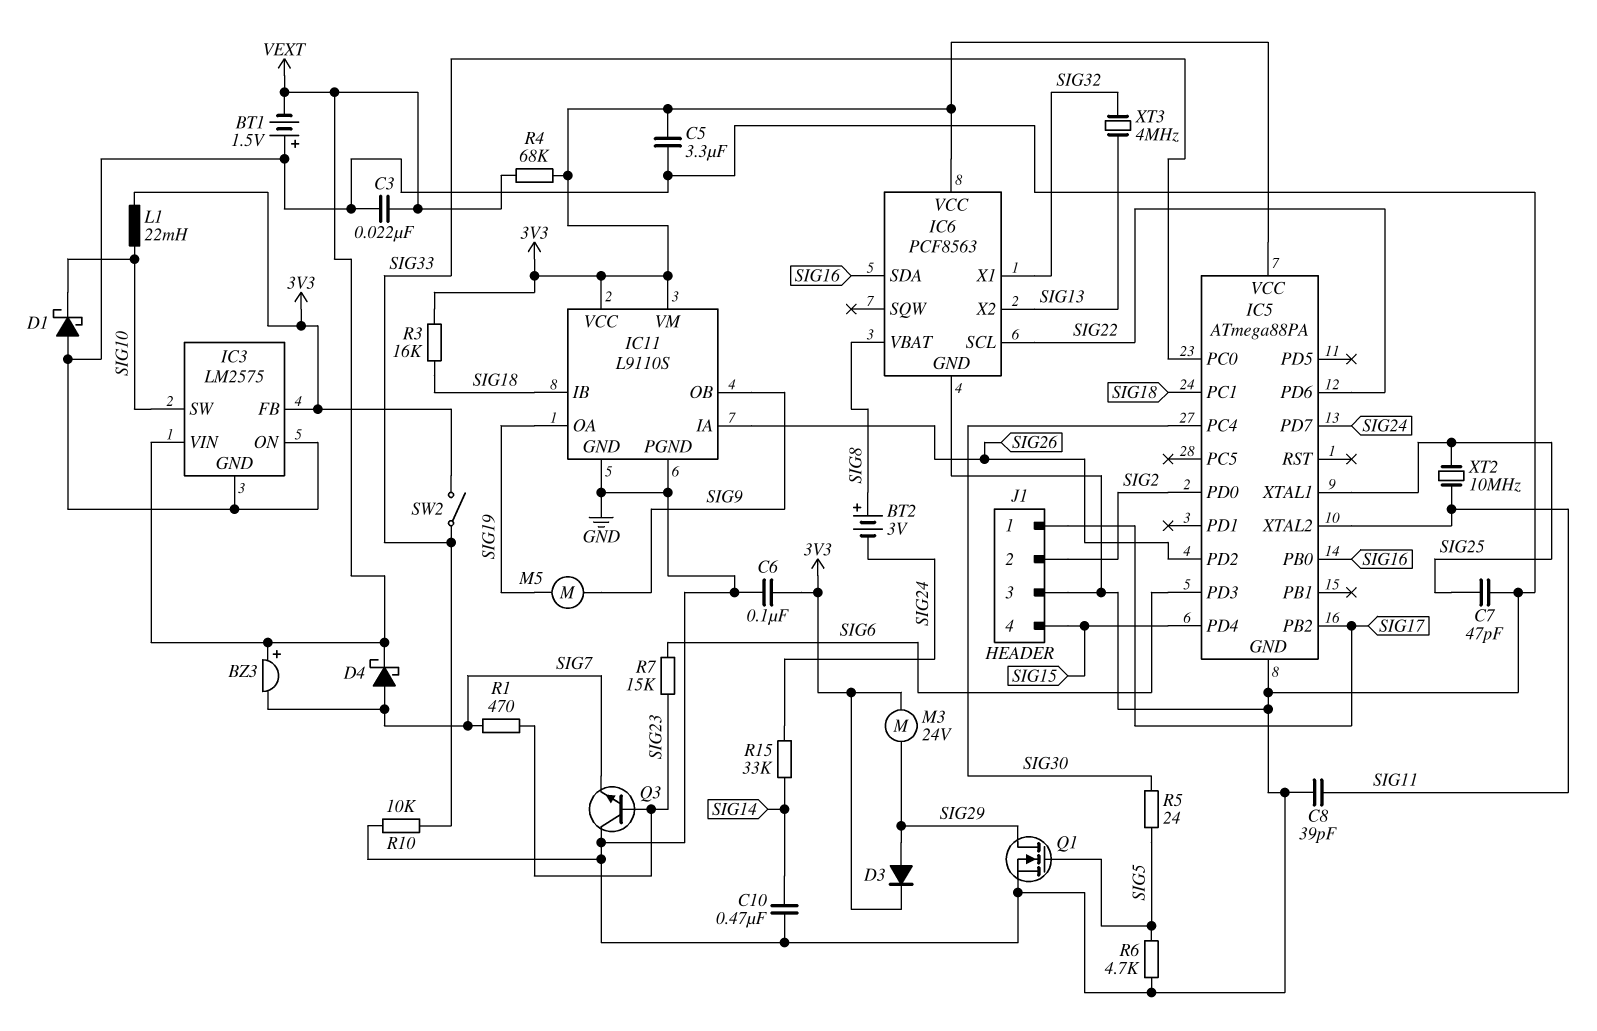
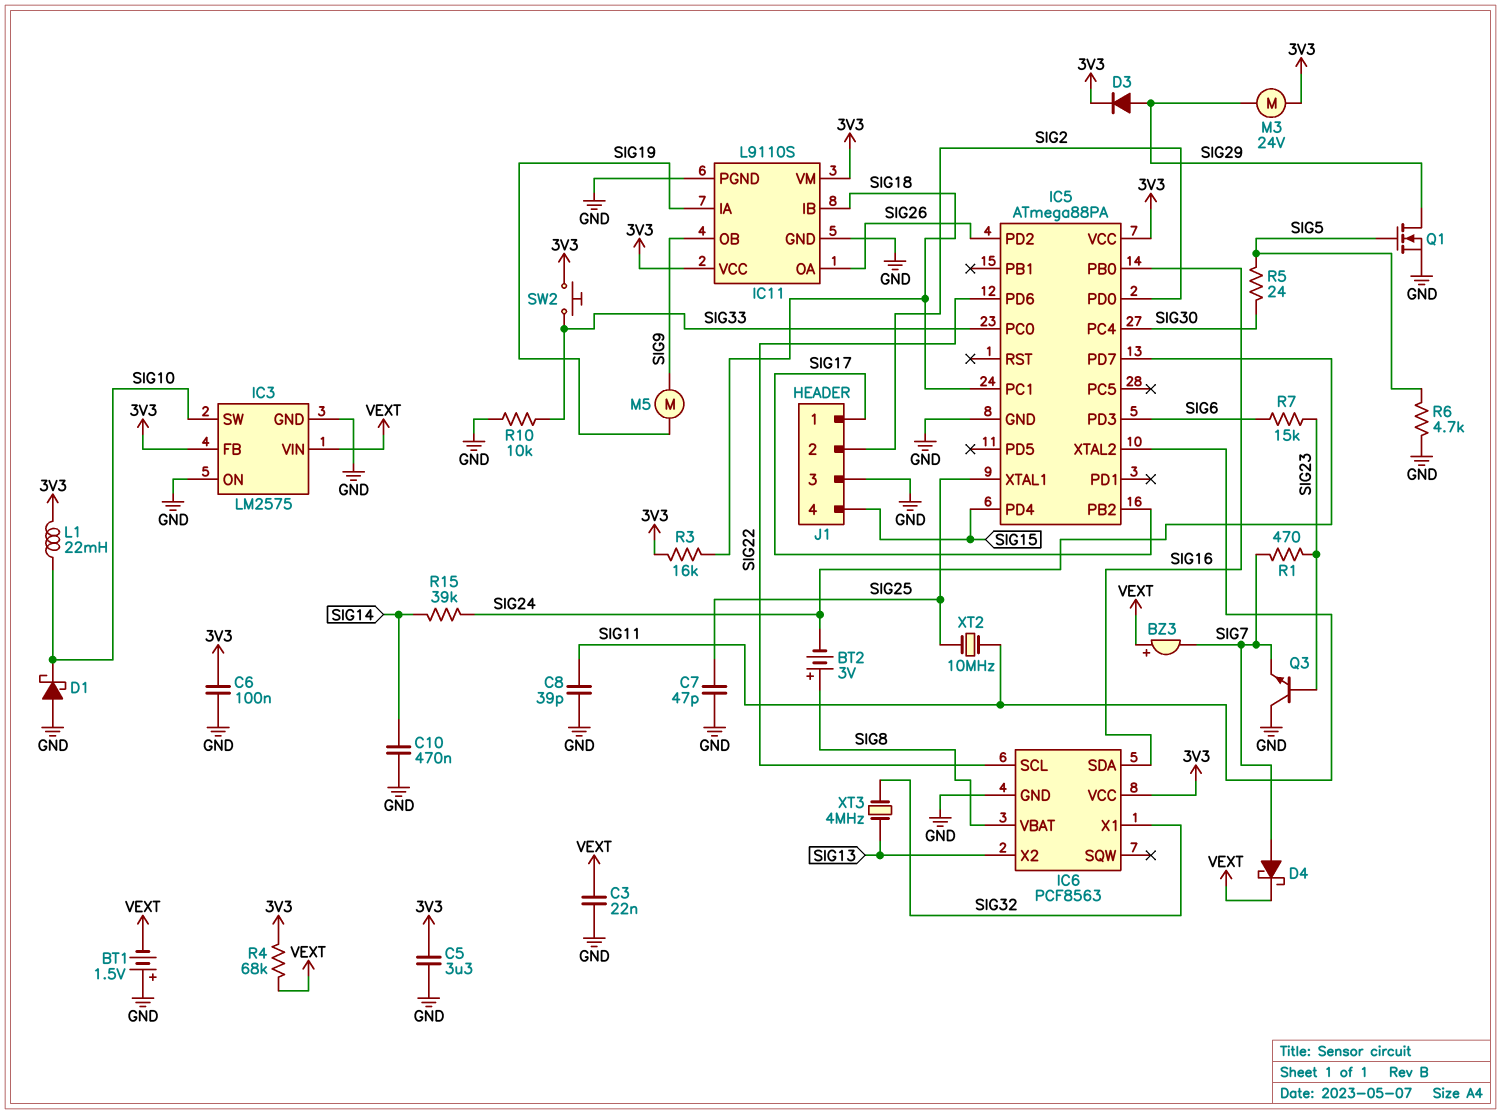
IC11 pin IA: SIG26 -> SIG19
IC11 pin OA: SIG19 -> SIG26
R15: 33k (SIG14, SIG24) -> 39k (SIG14, SIG24)
SW2: switch (3V3, SIG33) -> button (3V3, SIG33)

